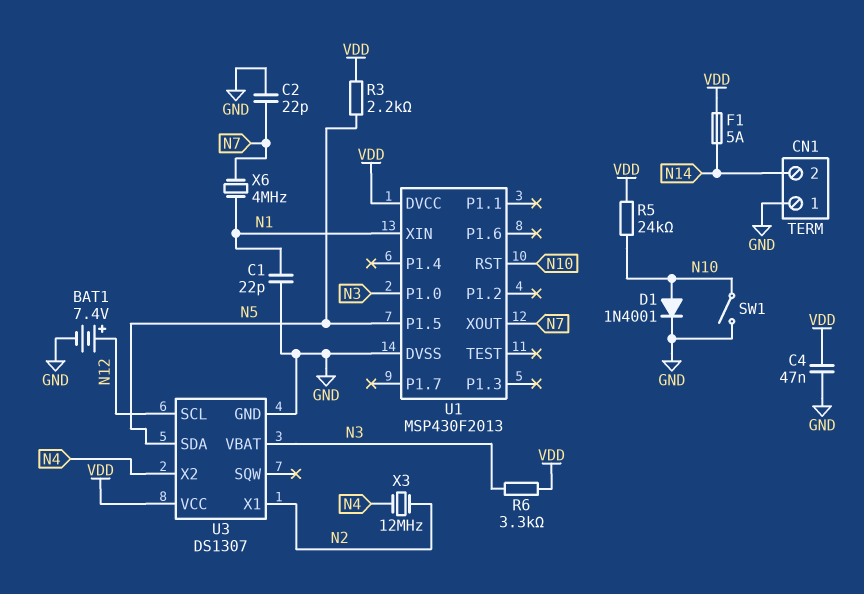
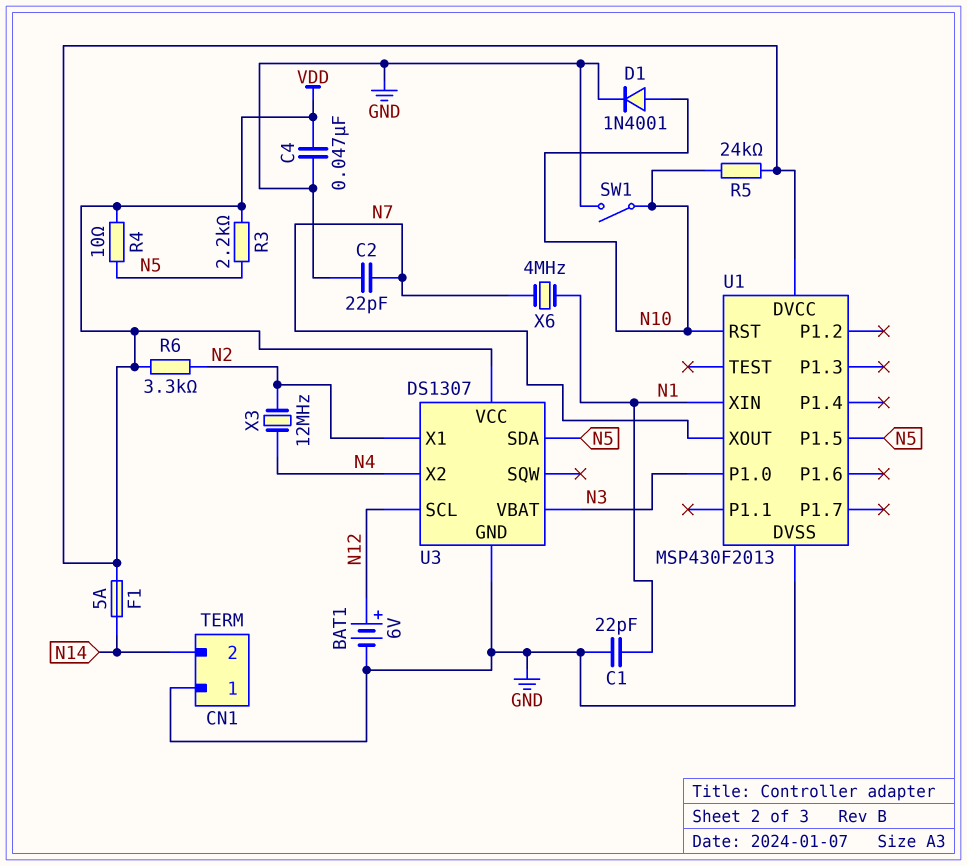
BAT1: 7.4V (plus N12, minus GND) -> 6V (plus N12, minus GND)
R4: none -> 10 (N5, VDD)
R6: 3.3k (N3, VDD) -> 3.3k (N2, VDD)

